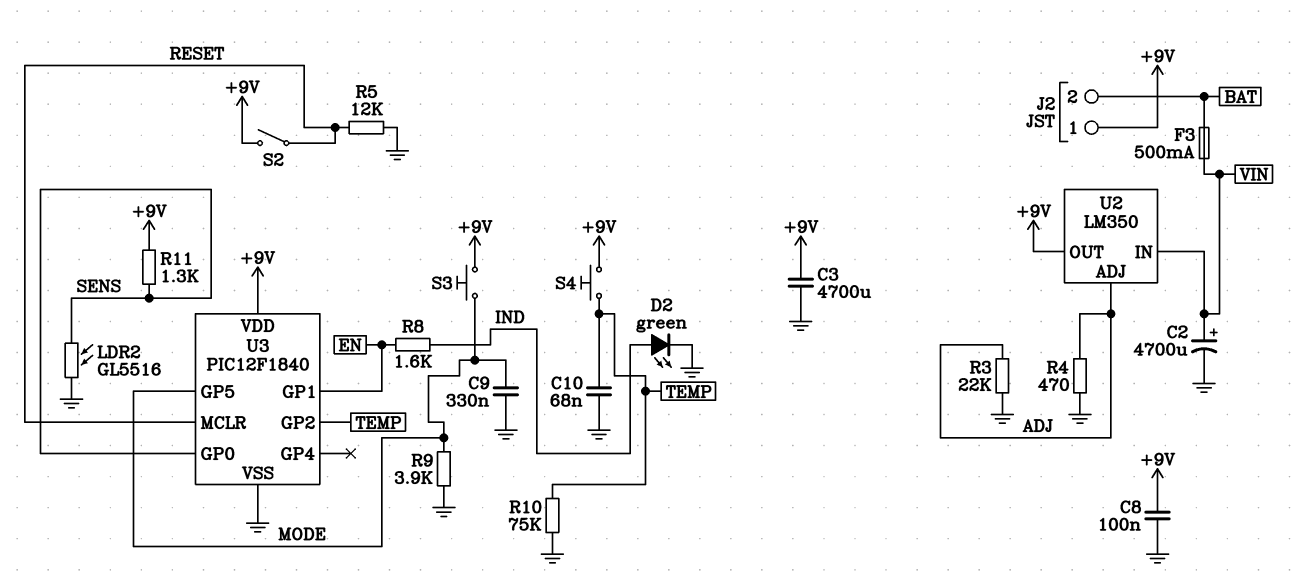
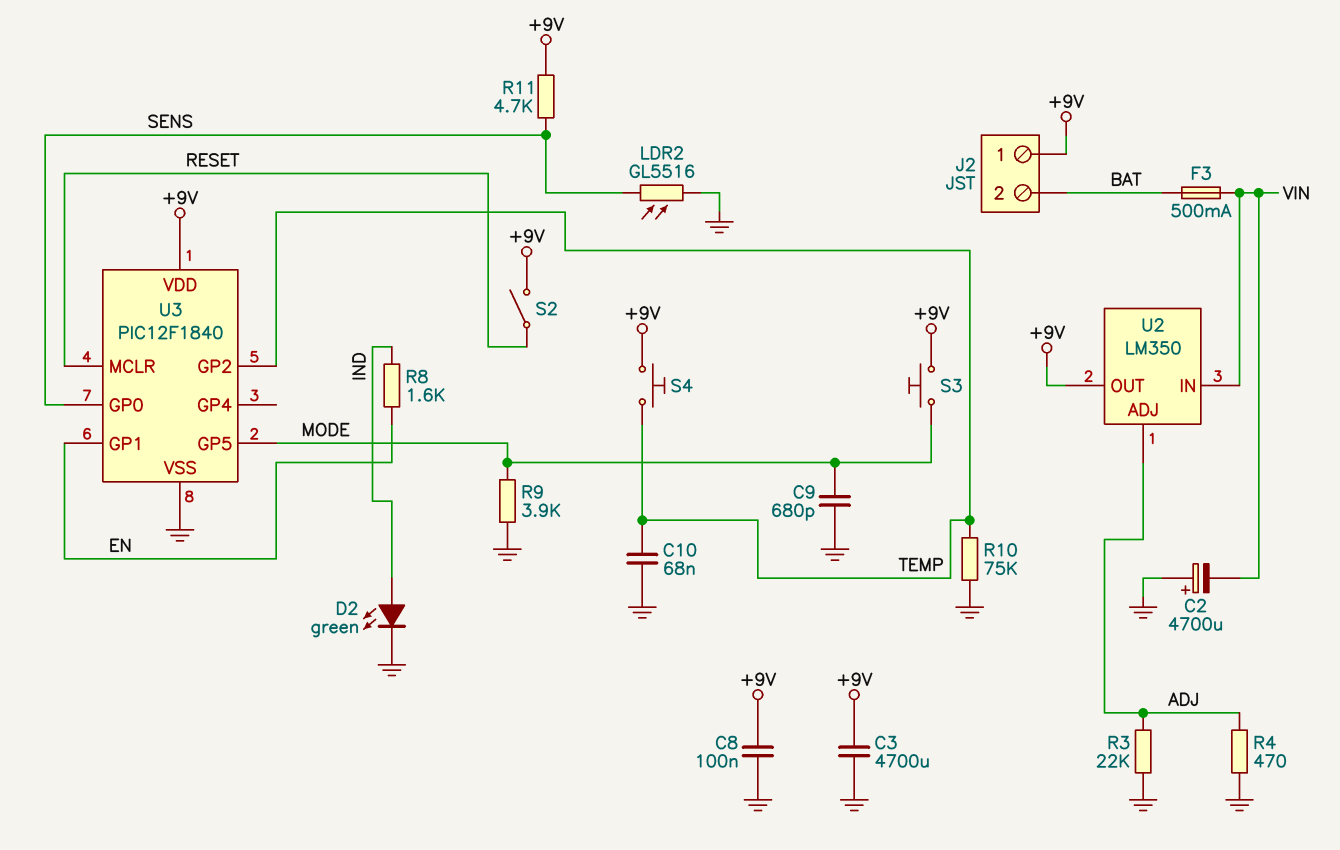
C2: 4700uF (plus VIN, minus GND) -> 4700uF (plus GND, minus VIN)
C9: 330nF (GND, MODE) -> 680pF (GND, MODE)
R5: 12k (GND, RESET) -> none
R11: 1.3k (+9V, SENS) -> 4.7k (+9V, SENS)

